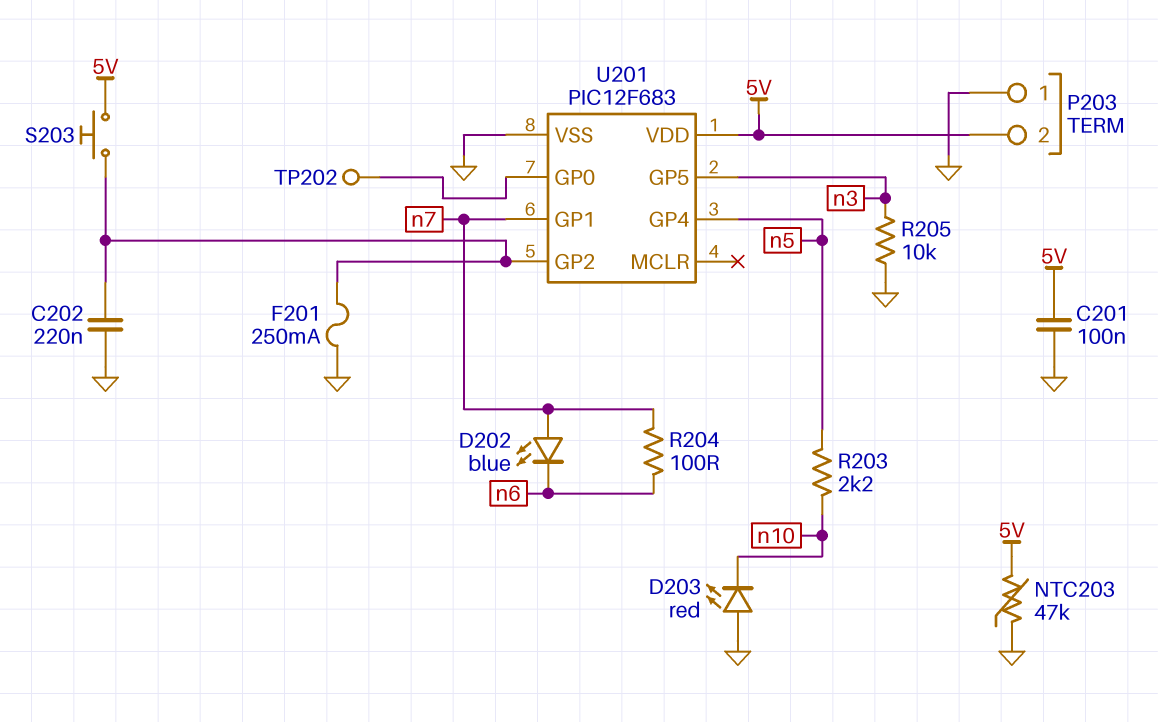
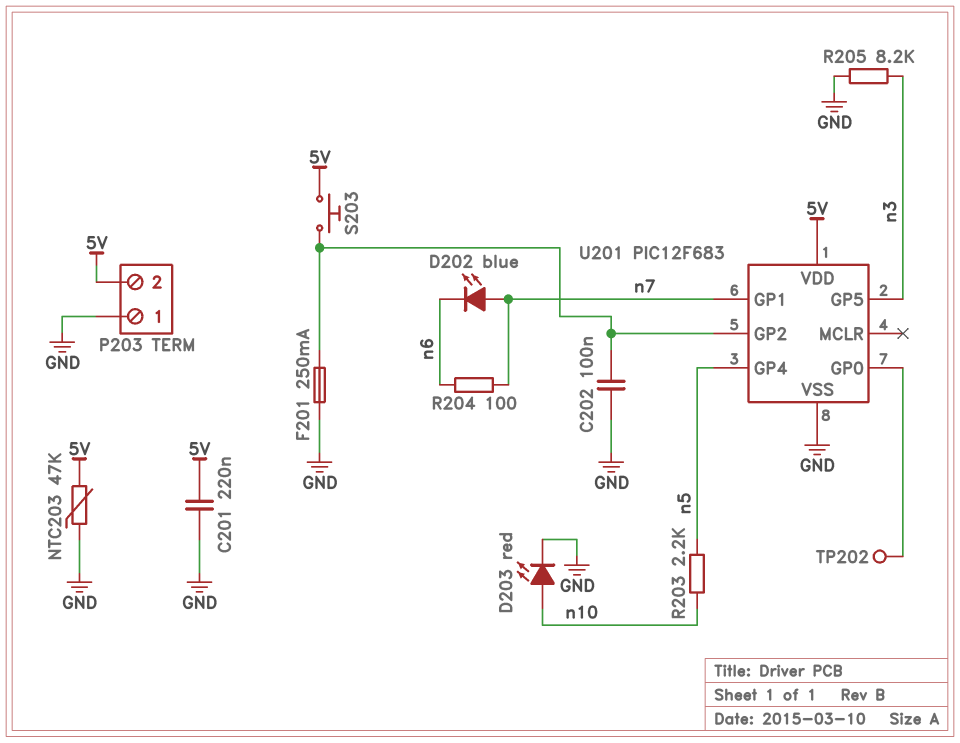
C201: 100nF (5V, GND) -> 220nF (5V, GND)
C202: 220nF (GND, U201/GP2) -> 100nF (GND, U201/GP2)
D203: LED red (A GND, K n10) -> LED red (A n10, K GND)
R205: 10k (GND, n3) -> 8.2k (GND, n3)

